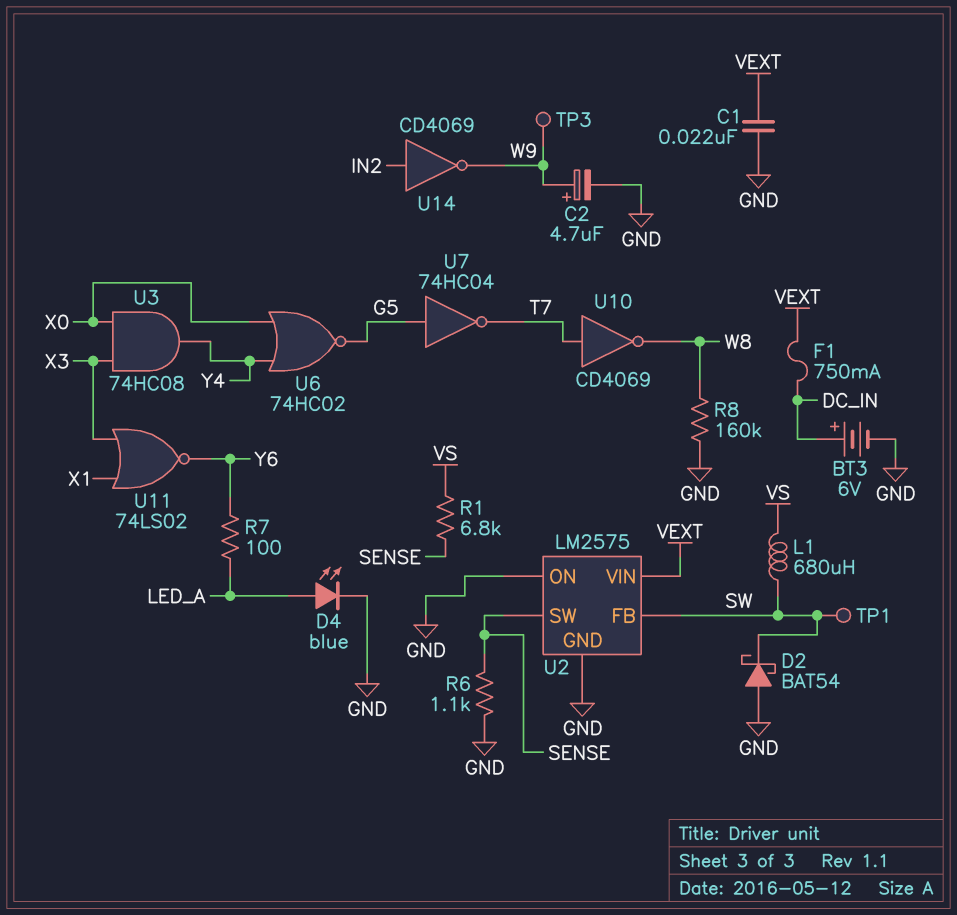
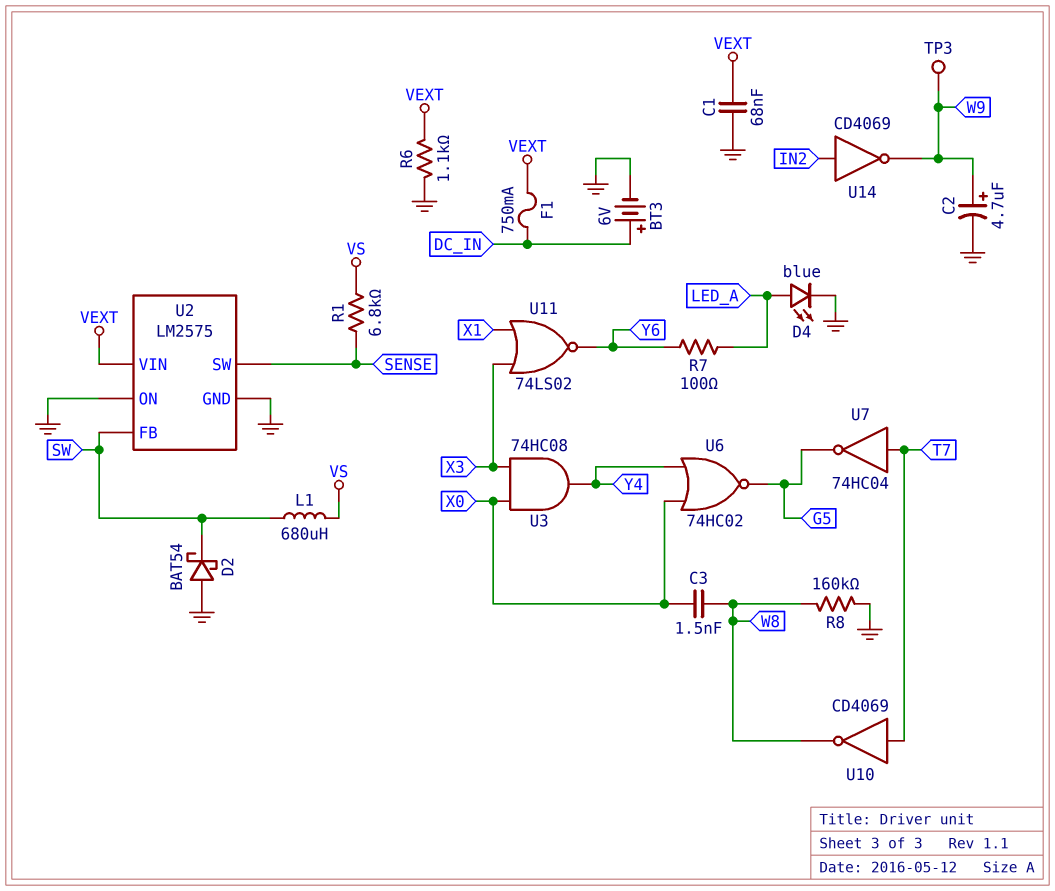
C1: 22nF (GND, VEXT) -> 68nF (GND, VEXT)
C3: none -> 1.5nF (W8, X0)
R6: 1.1k (GND, SENSE) -> 1.1k (GND, VEXT)
TP1: test point (SW) -> none
U7: NOT 74HC04 (in G5, out T7) -> NOT 74HC04 (in T7, out G5)

